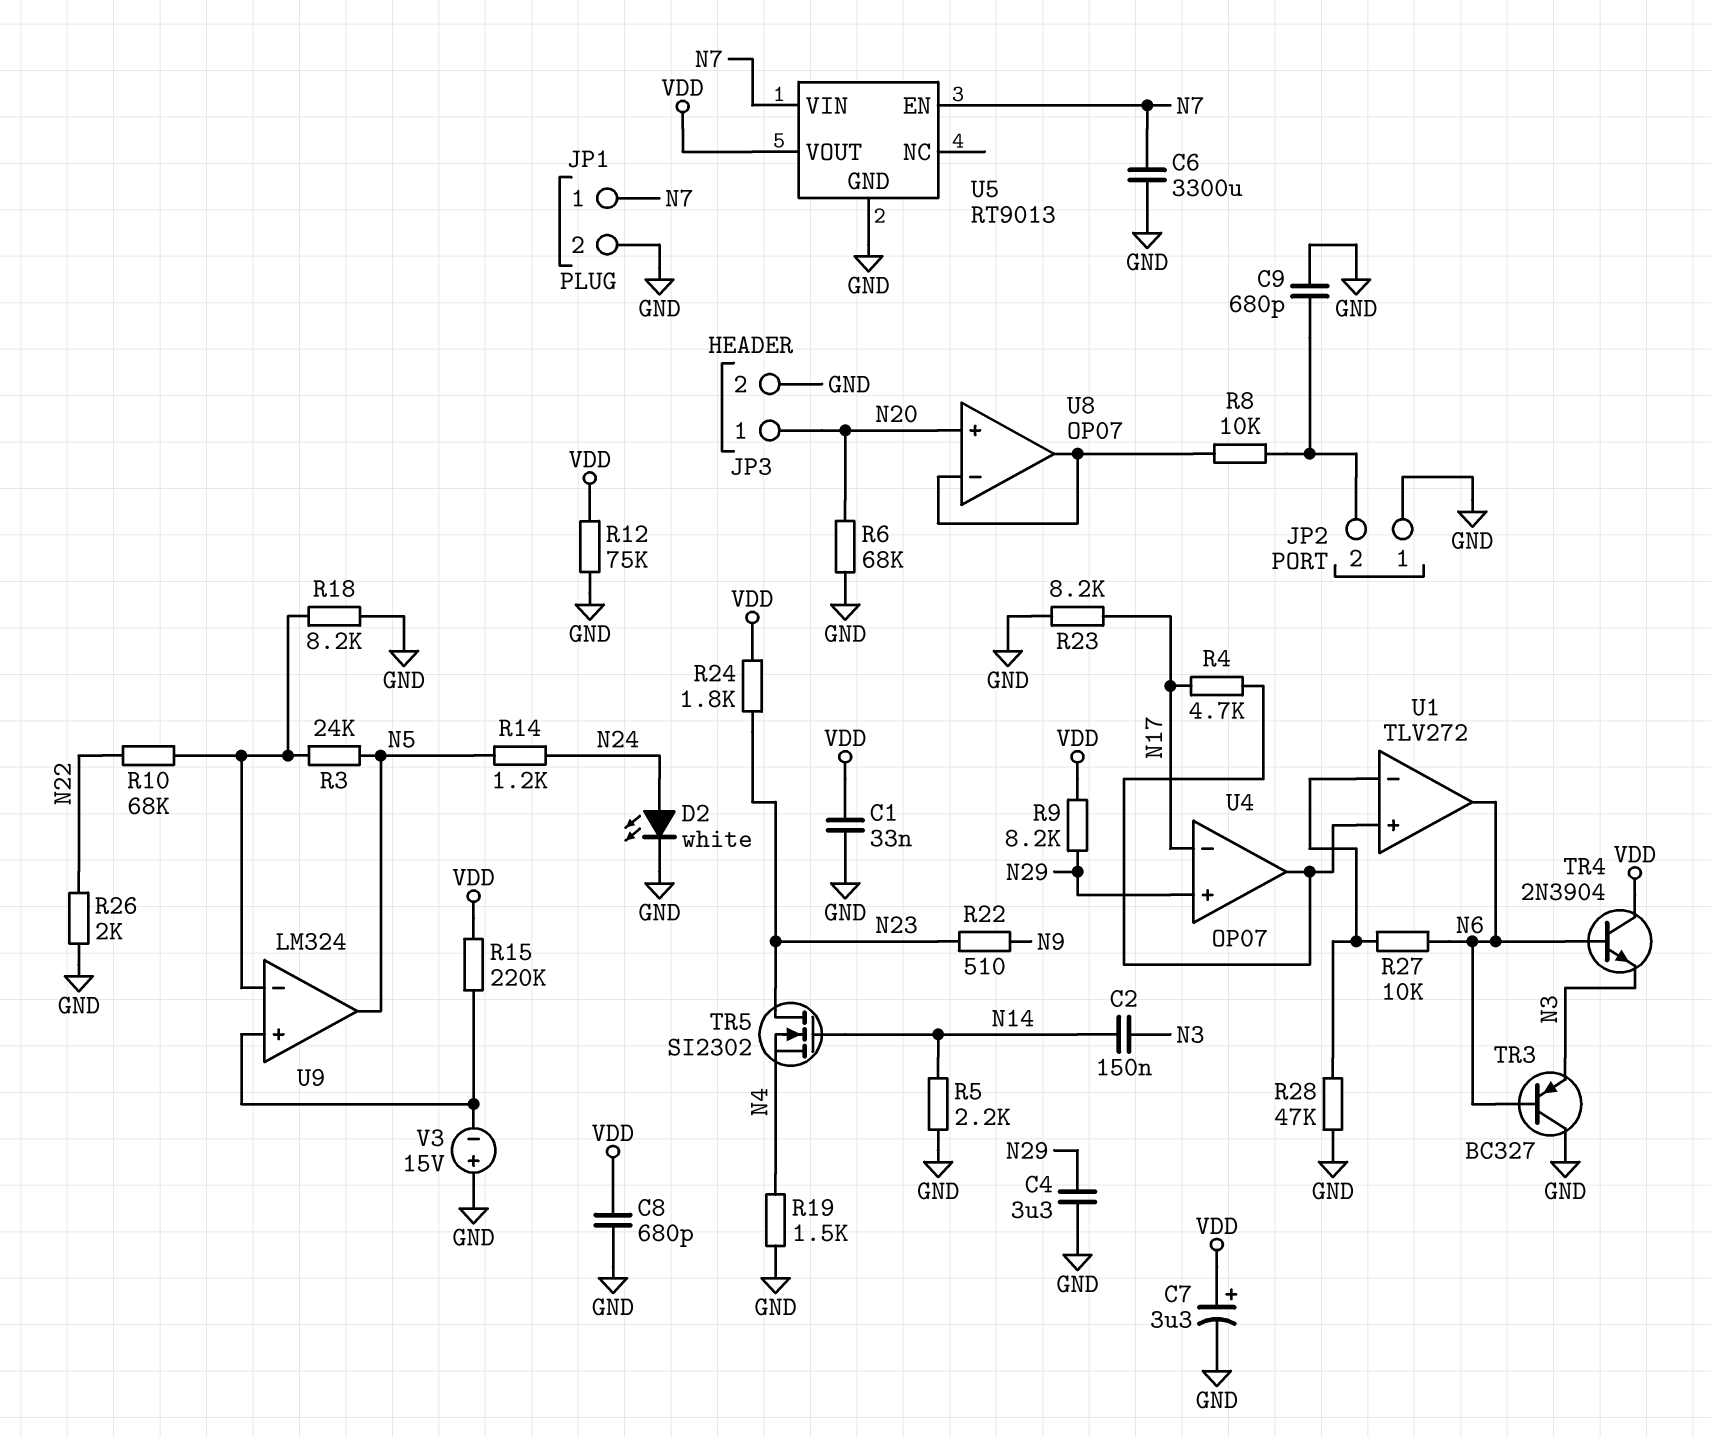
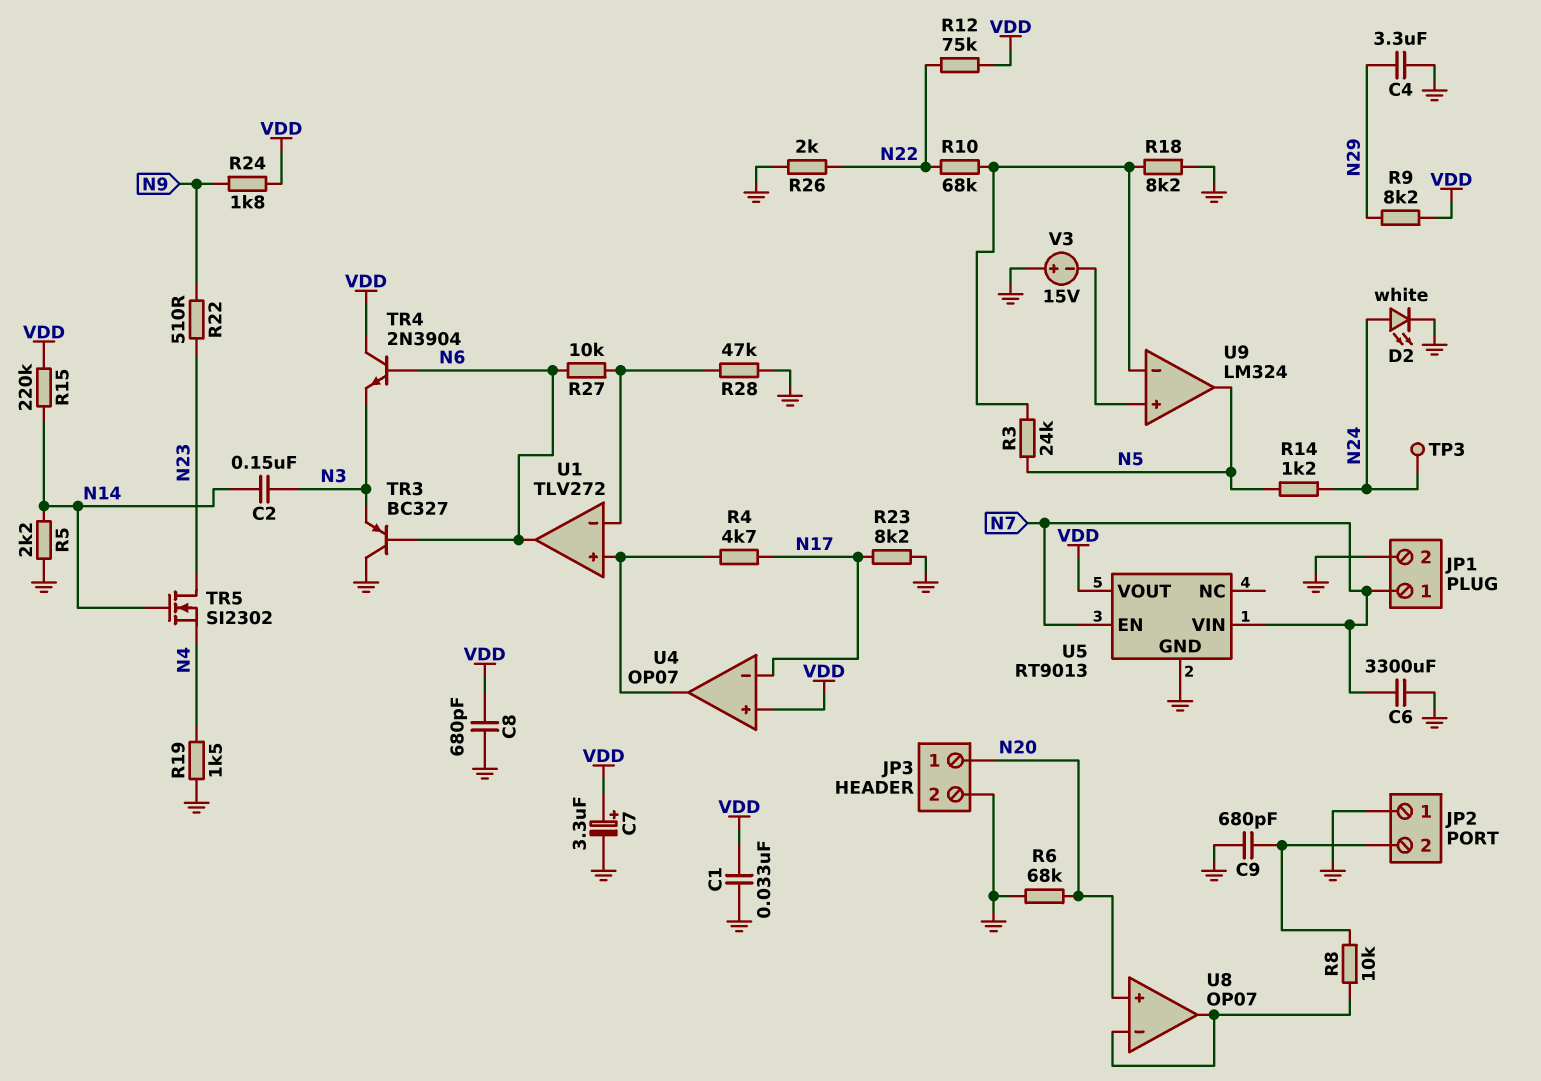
R12: 75k (GND, VDD) -> 75k (N22, VDD)
R15: 220k (U9/in+, VDD) -> 220k (N14, VDD)
R24: 1.8k (N23, VDD) -> 1.8k (N9, VDD)
TP3: none -> test point (N24)
U4 pin in+: N29 -> VDD

